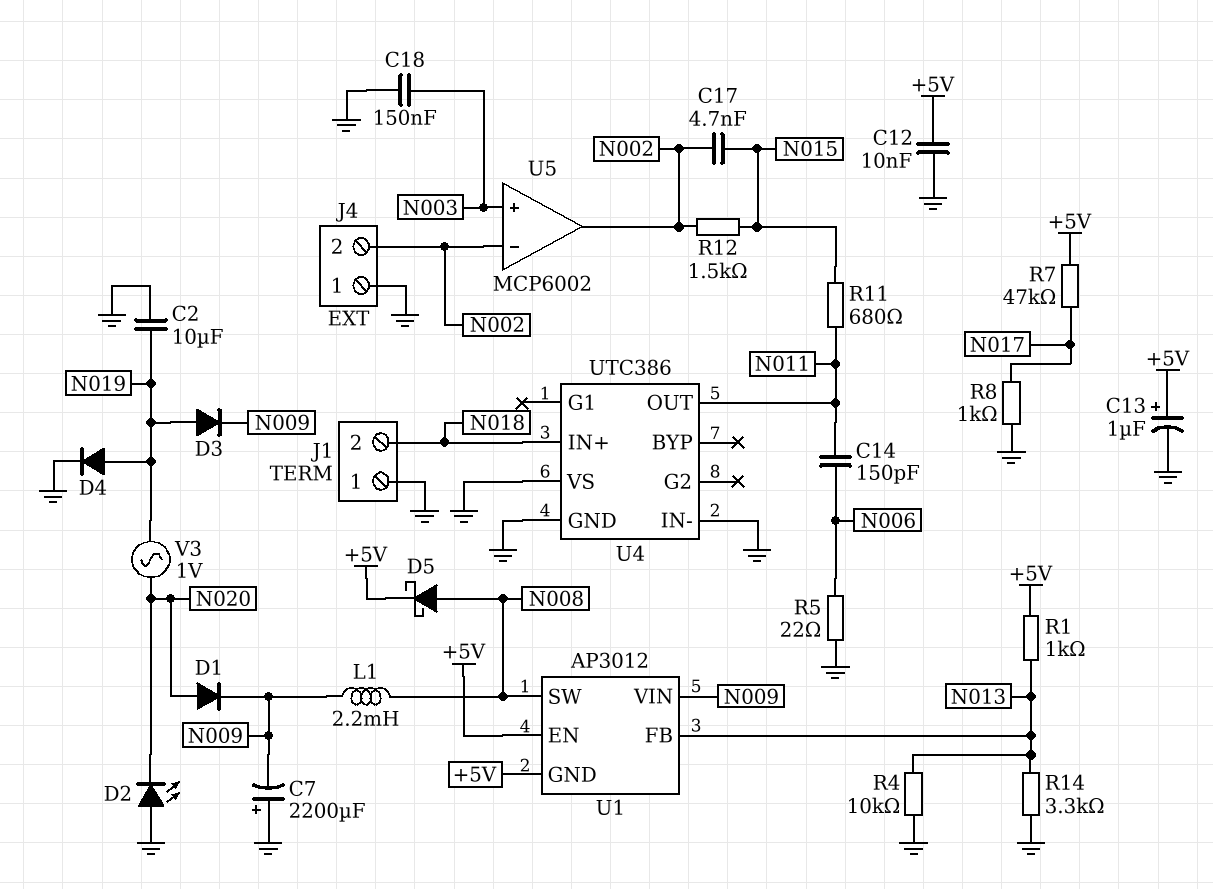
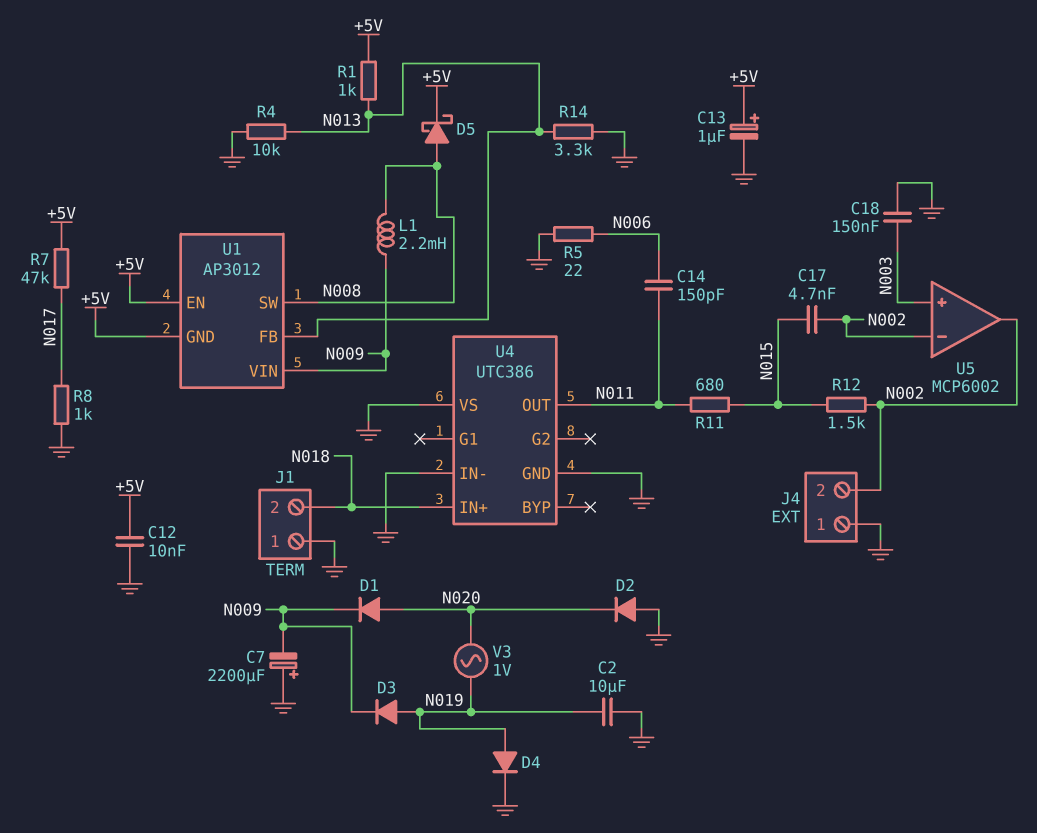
D2: LED (A GND, K N020) -> diode (A GND, K N020)

